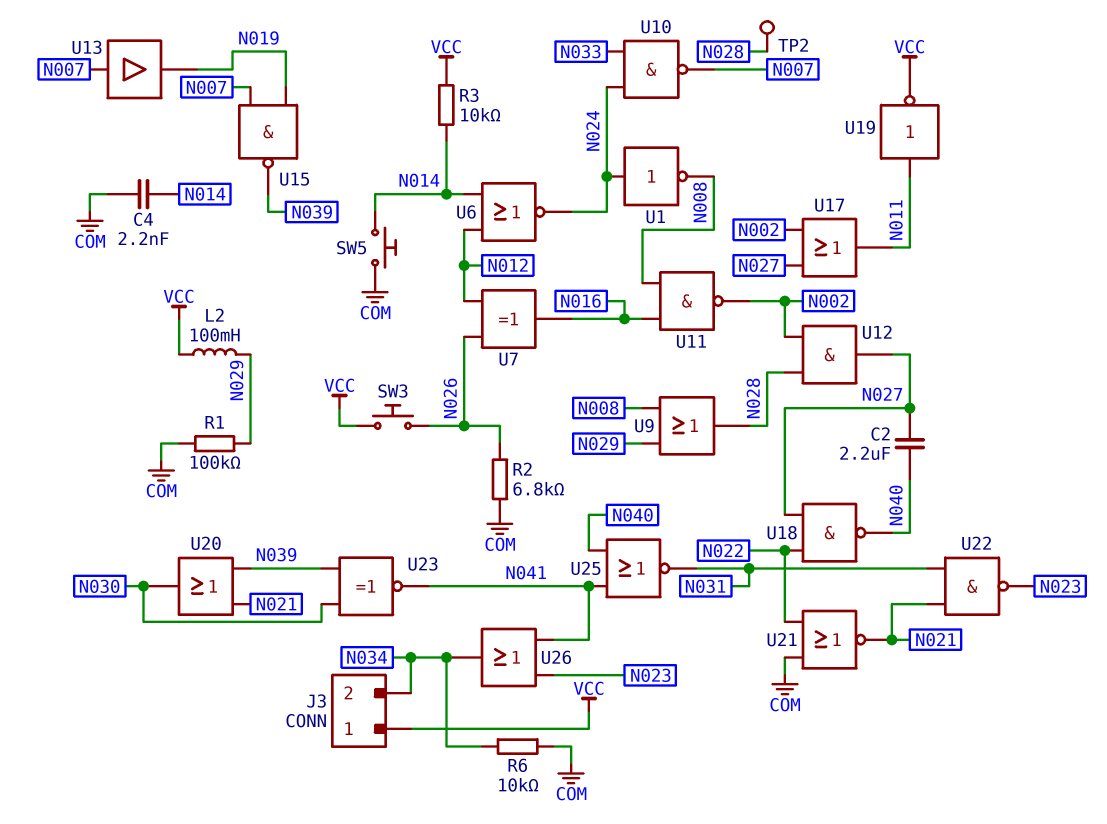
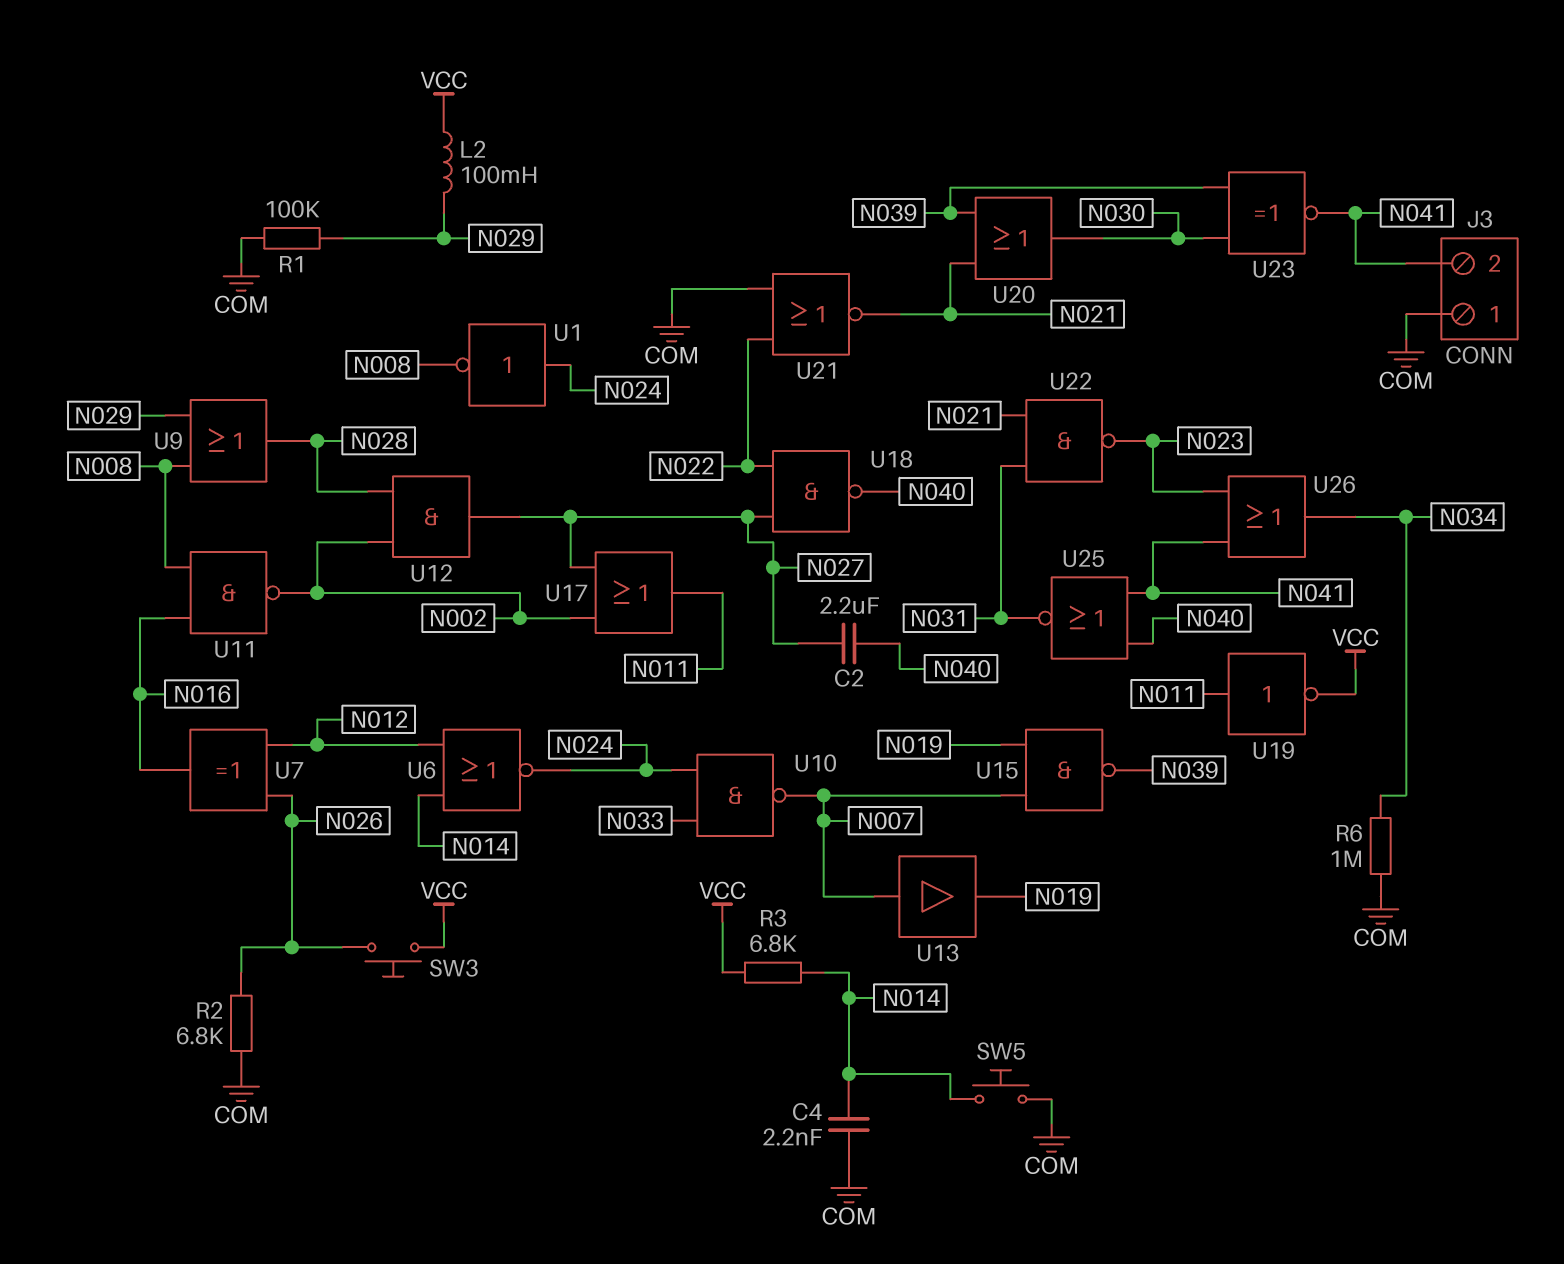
J3 pin 1: VCC -> COM
J3 pin 2: N034 -> N041
R3: 10k (N014, VCC) -> 6.8k (N014, VCC)
R6: 10k (COM, N034) -> 1M (COM, N034)
TP2: test point (N028) -> none

